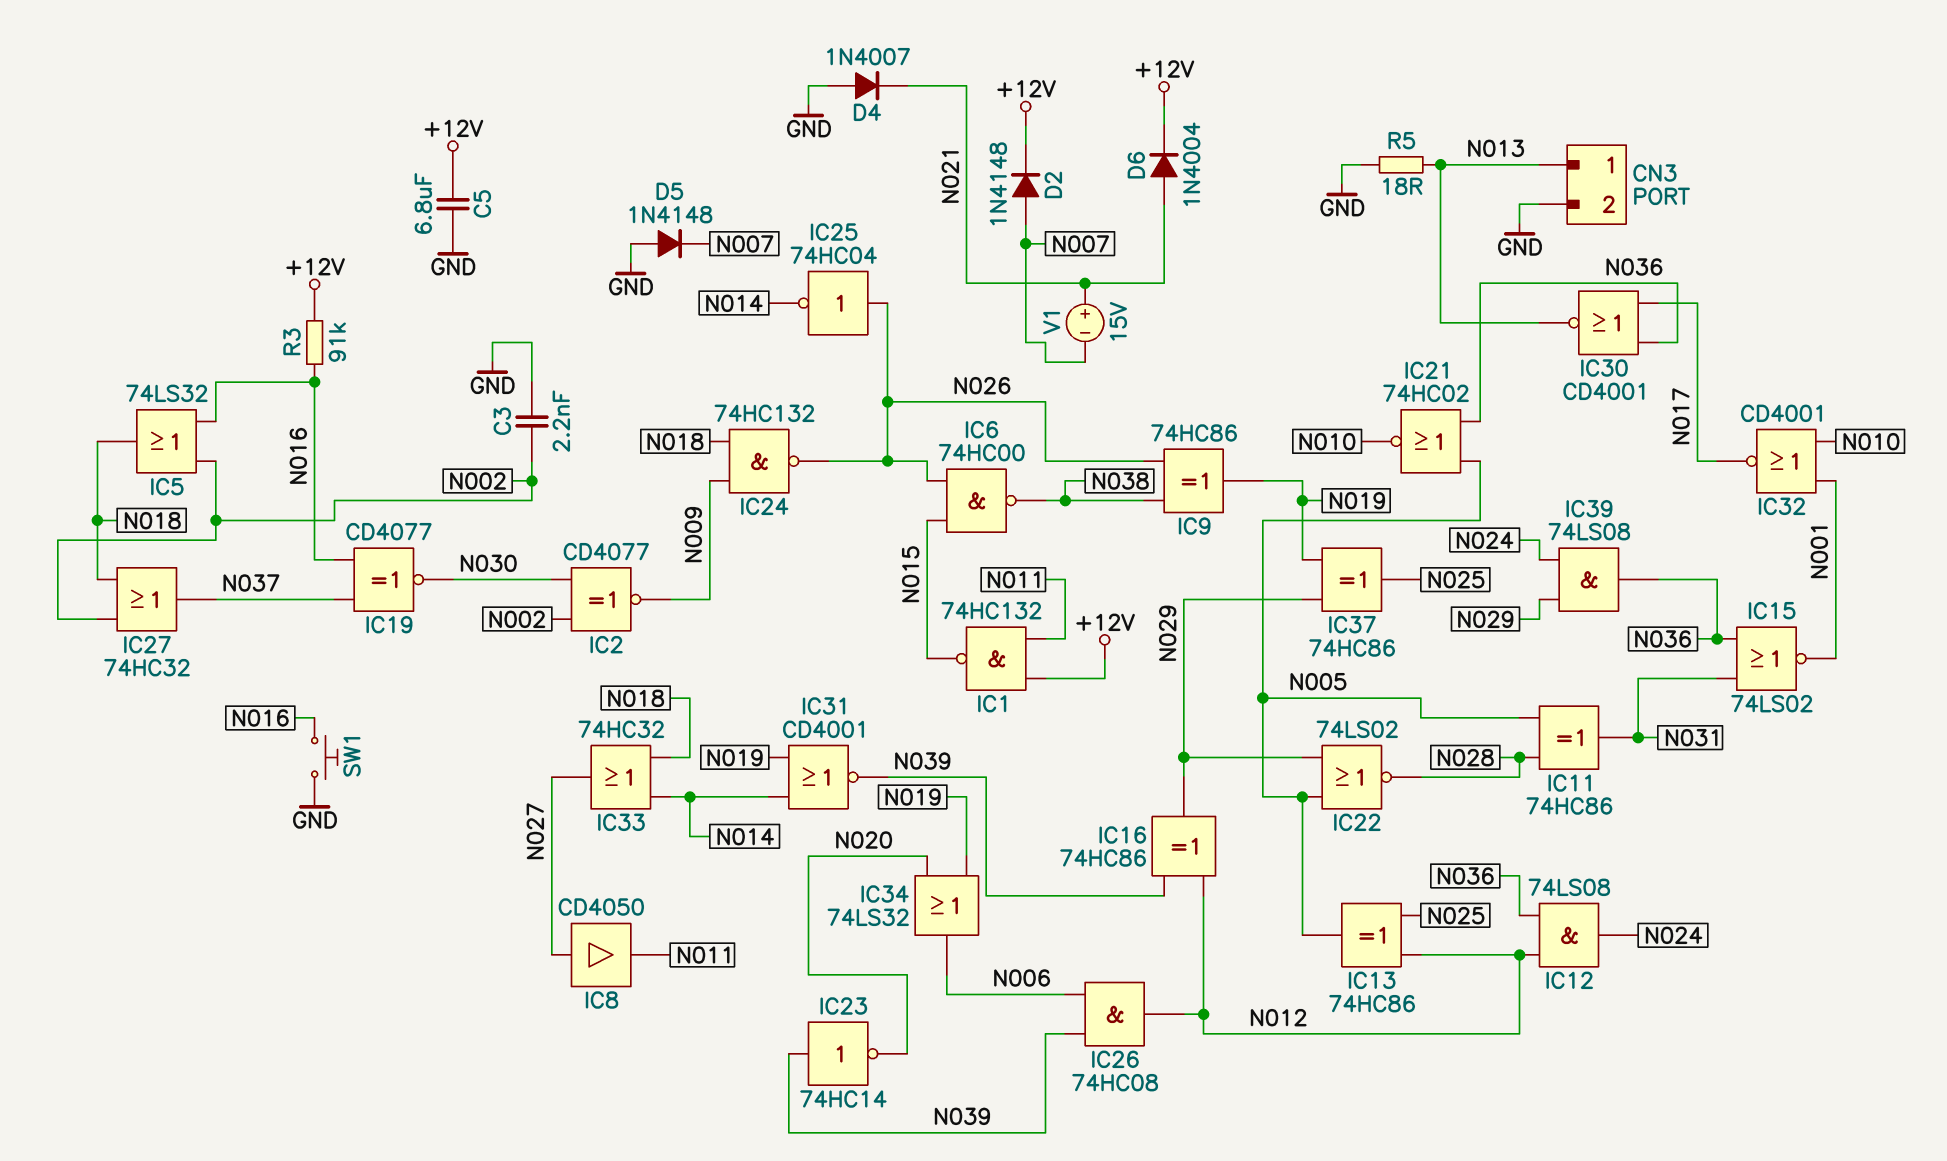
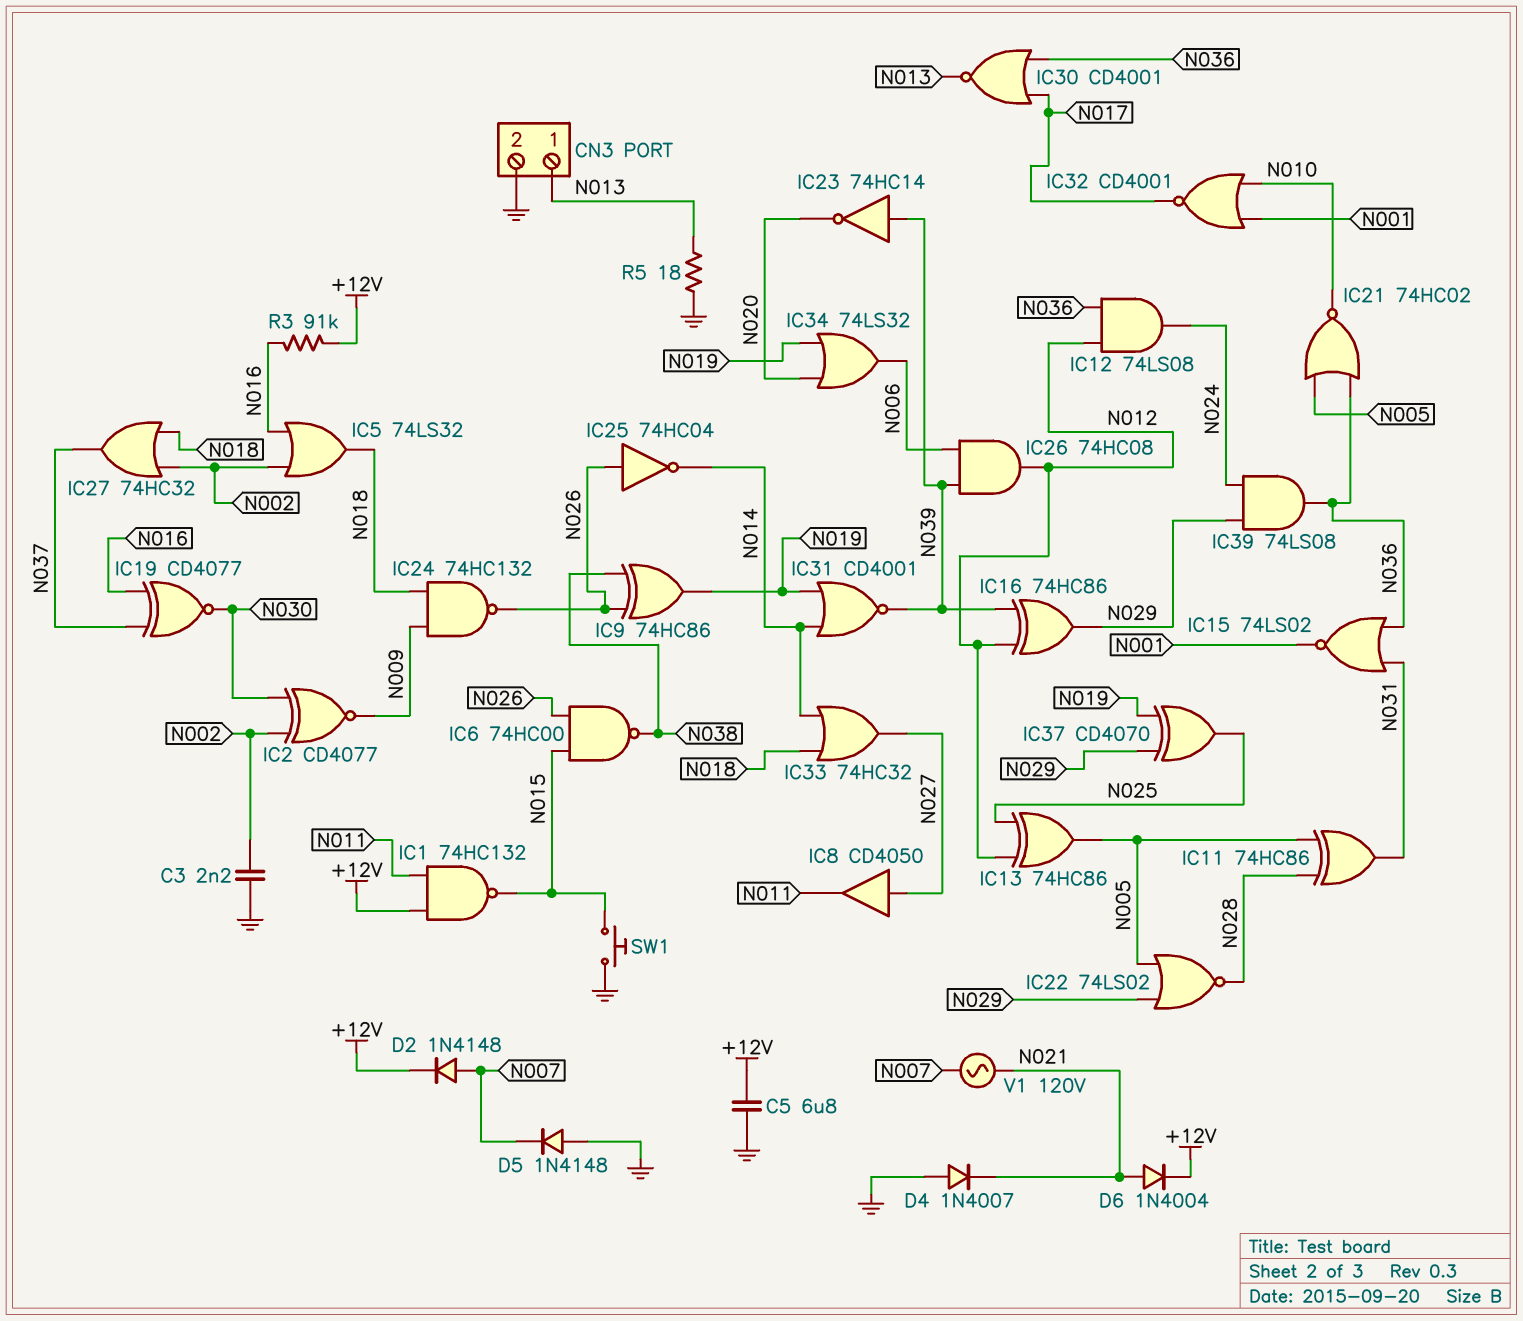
IC37: XOR 74HC86 (in N019, in N029, out N025) -> XOR CD4070 (in N019, in N029, out N025)
SW1: button (GND, N016) -> button (GND, N015)
V1: 15V (plus N021, minus N007) -> AC 120V (N007, N021)

